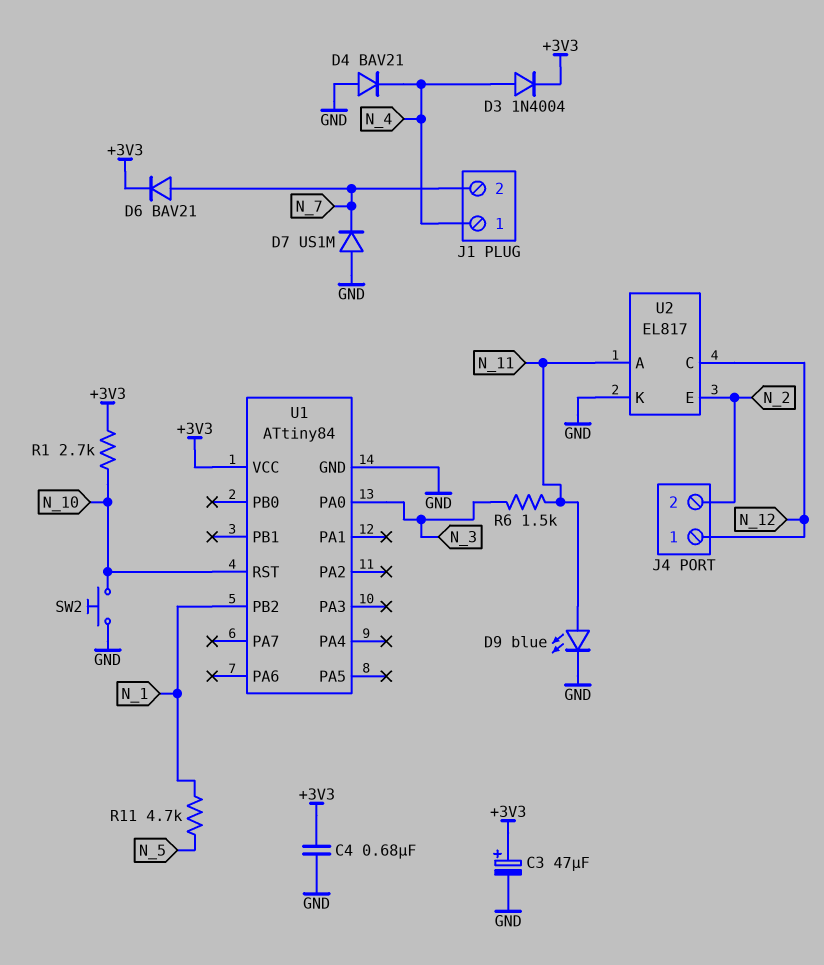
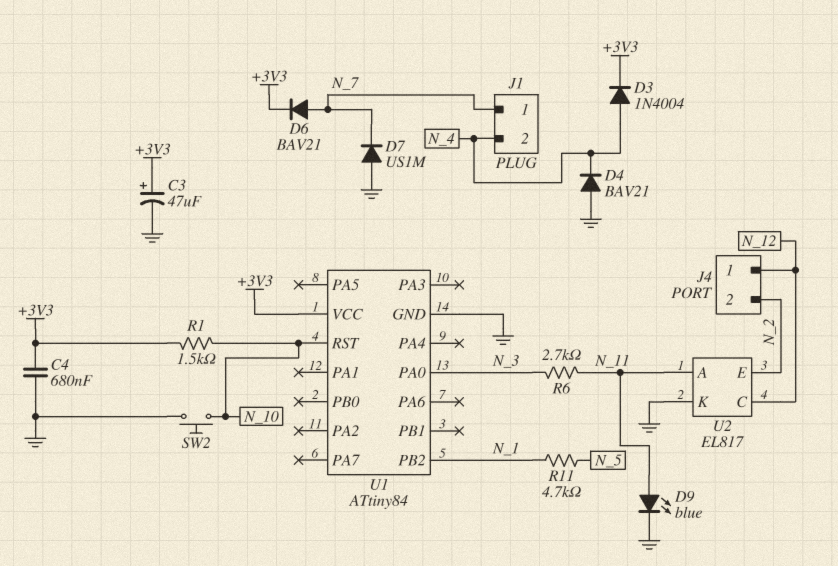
J1 pin 1: N_4 -> N_7
J1 pin 2: N_7 -> N_4
R1: 2.7k (+3V3, N_10) -> 1.5k (+3V3, N_10)
R6: 1.5k (N_3, N_11) -> 2.7k (N_3, N_11)

